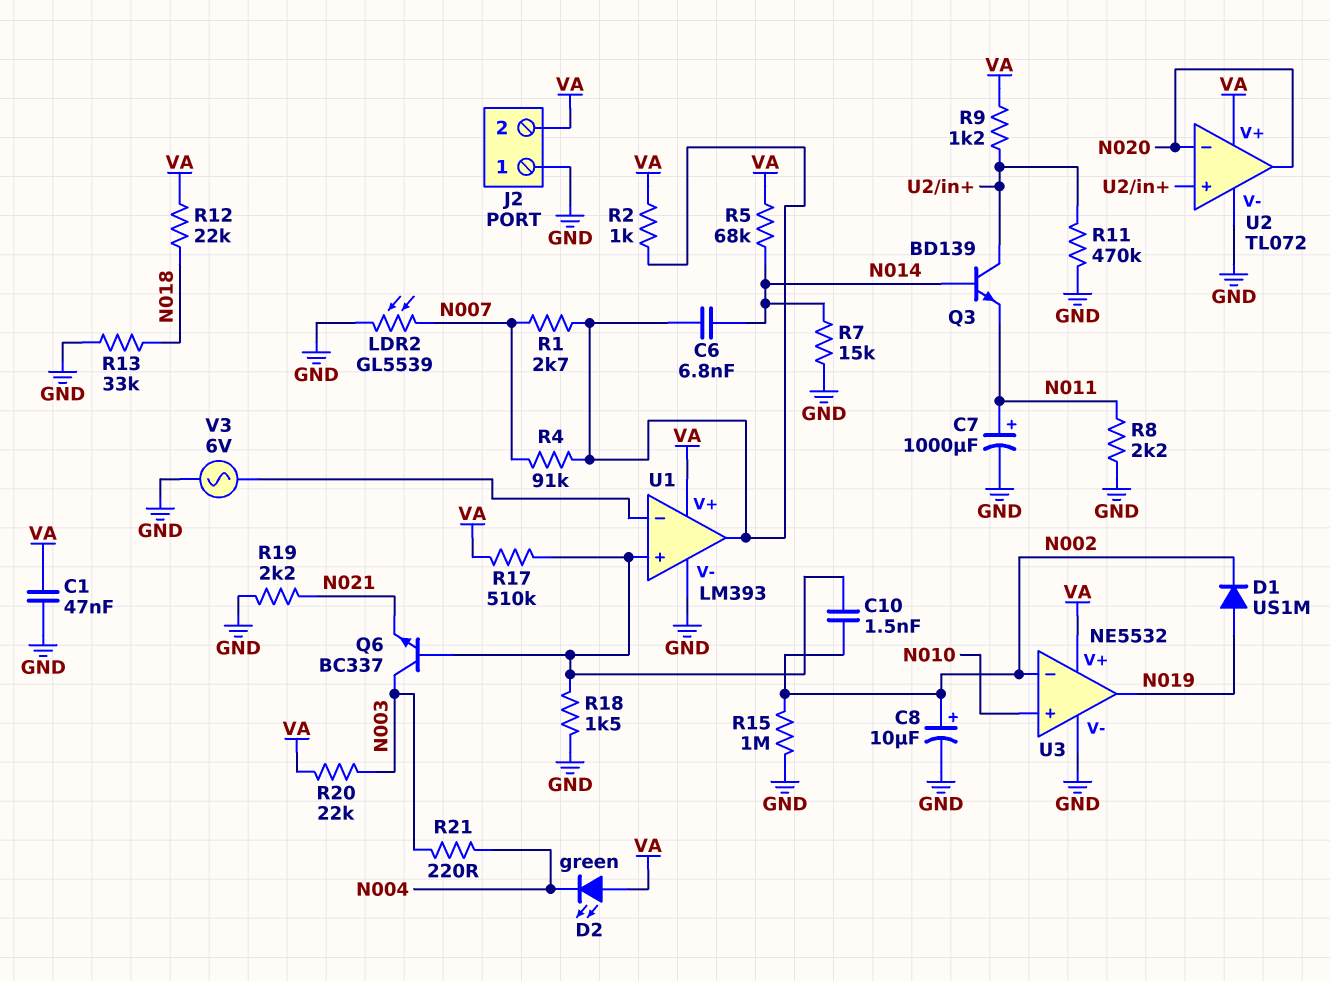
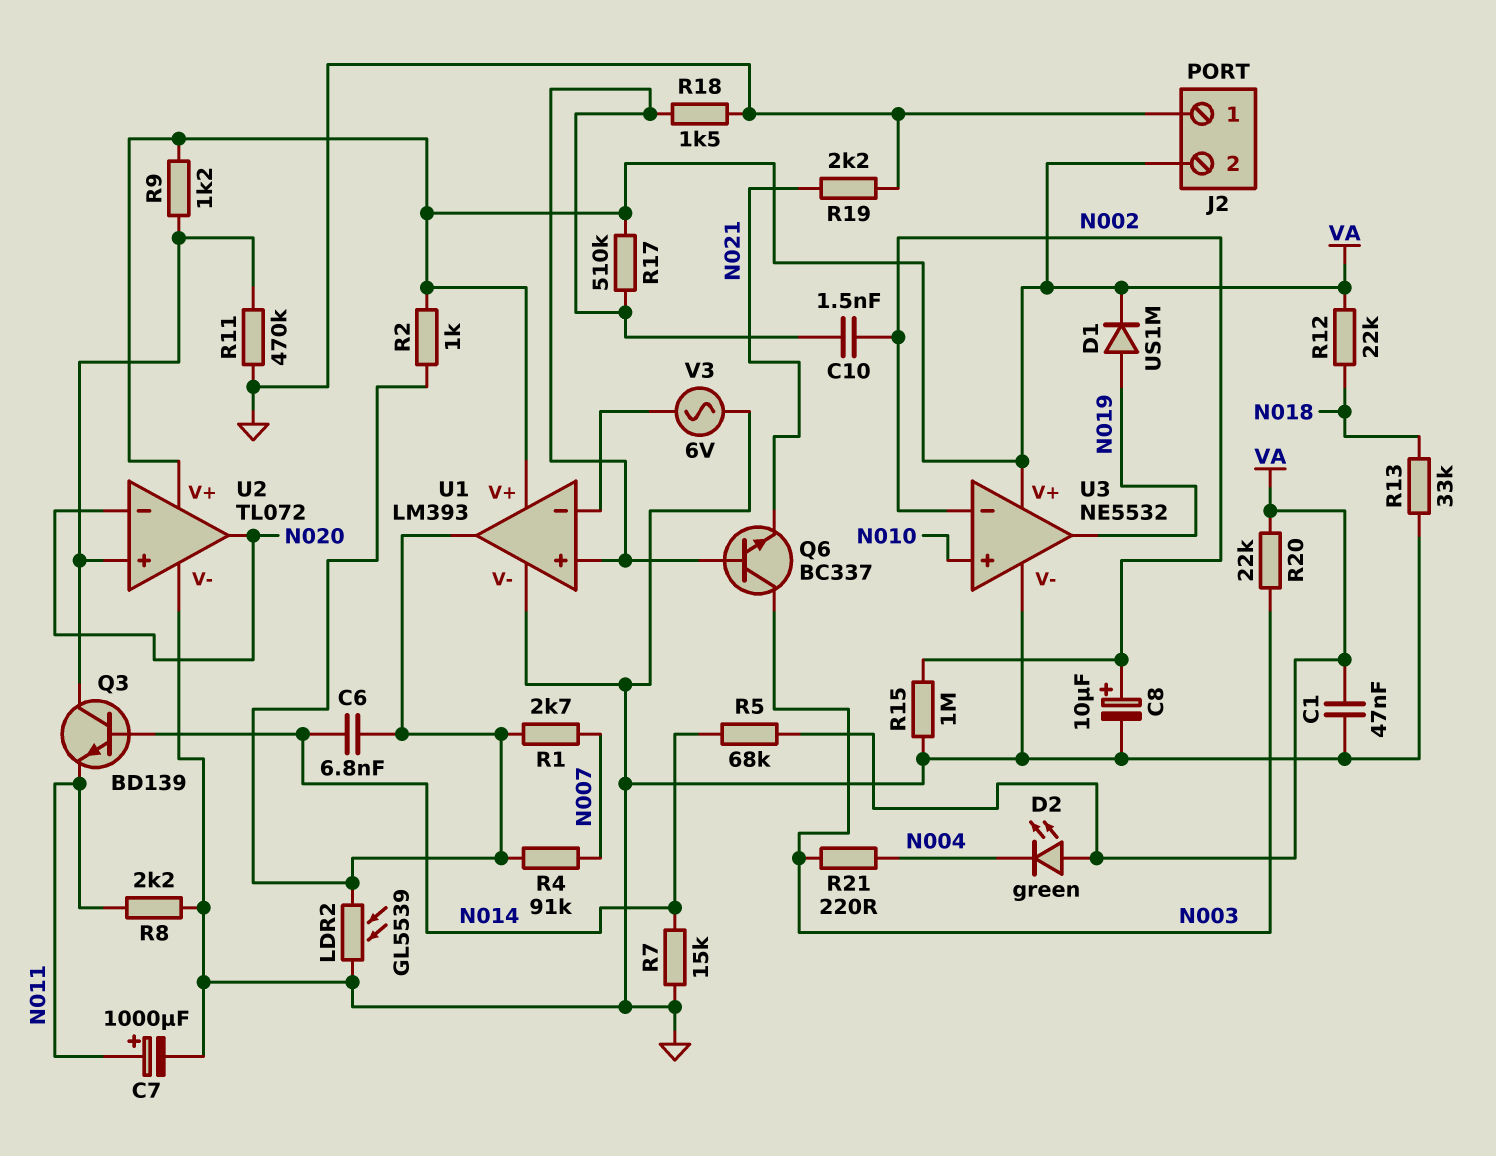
D1: diode US1M (A N019, K N002) -> diode US1M (A N019, K VA)
LDR2: GL5539 (GND, N007) -> GL5539 (GND, U1/out)

